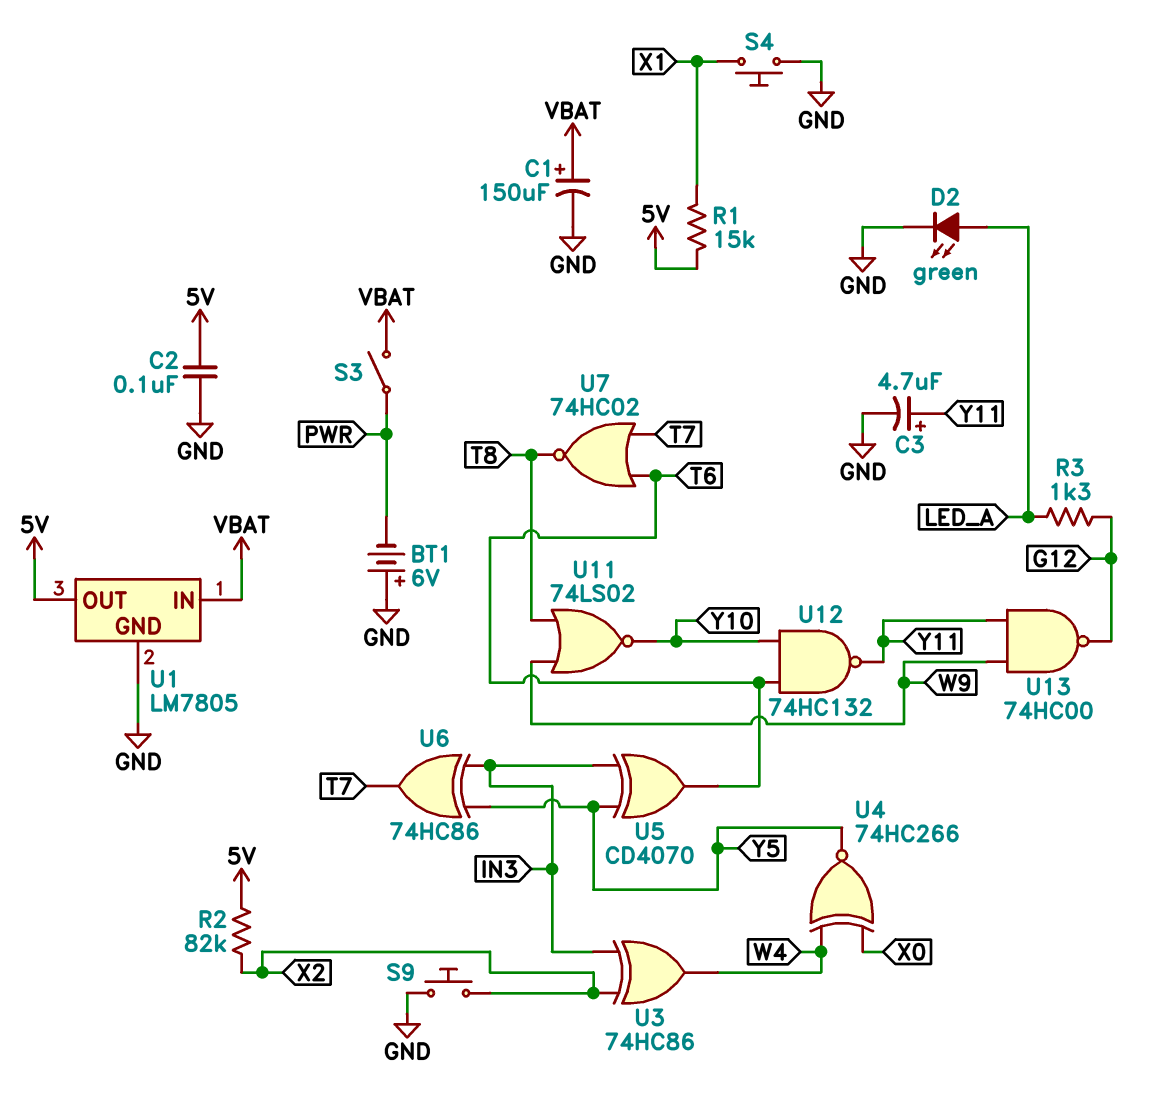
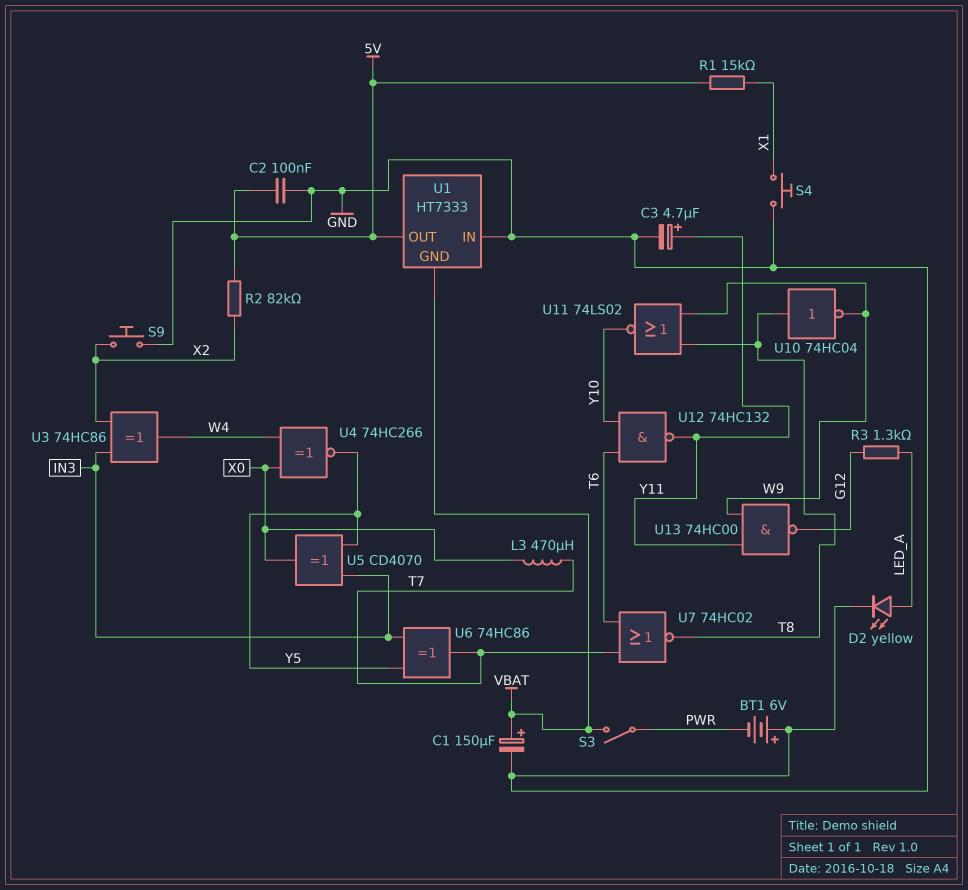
D2: LED green (A LED_A, K GND) -> LED yellow (A LED_A, K GND)
L3: none -> 470uH (T7, X0)
U1: LM7805 -> HT7333
U1 pin GND: GND -> VBAT
U1 pin IN: VBAT -> GND
U5: XOR CD4070 (in IN3, in Y5, out T6) -> XOR CD4070 (in IN3, in Y5, out X0)
U10: none -> NOT 74HC04 (in T8, out W9)

